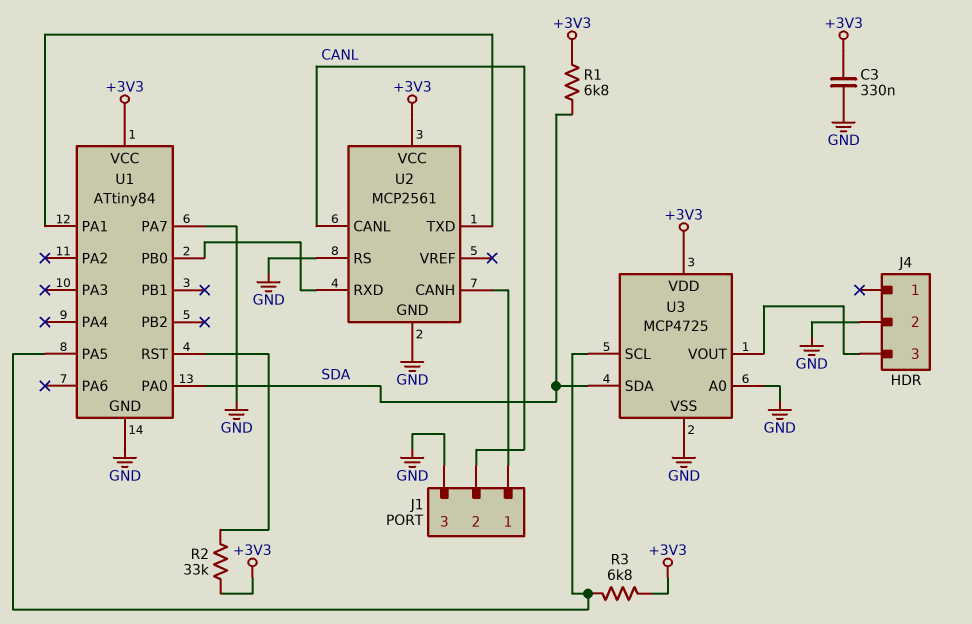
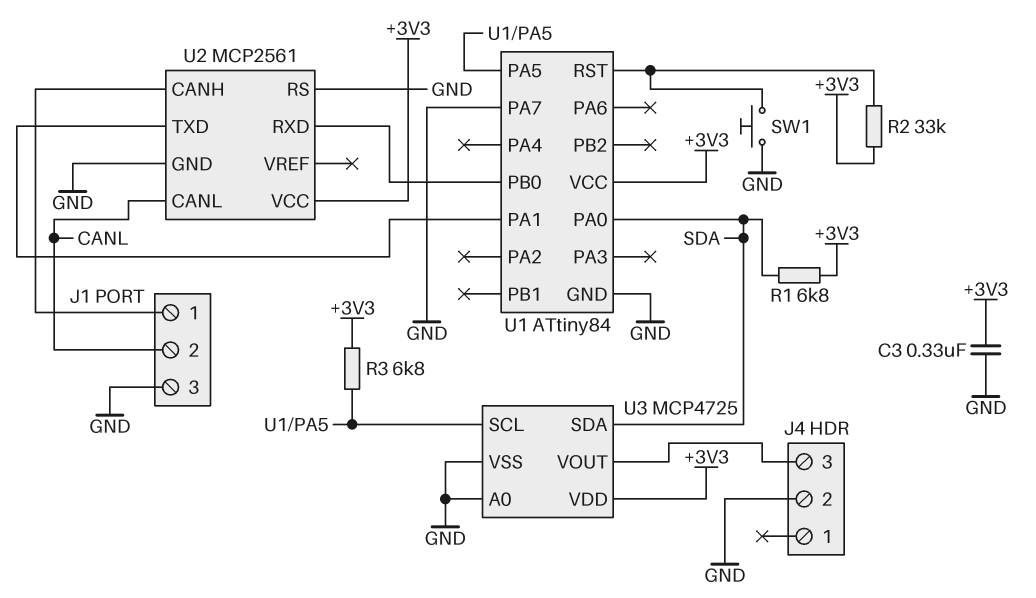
SW1: none -> button (GND, U1/RST)

